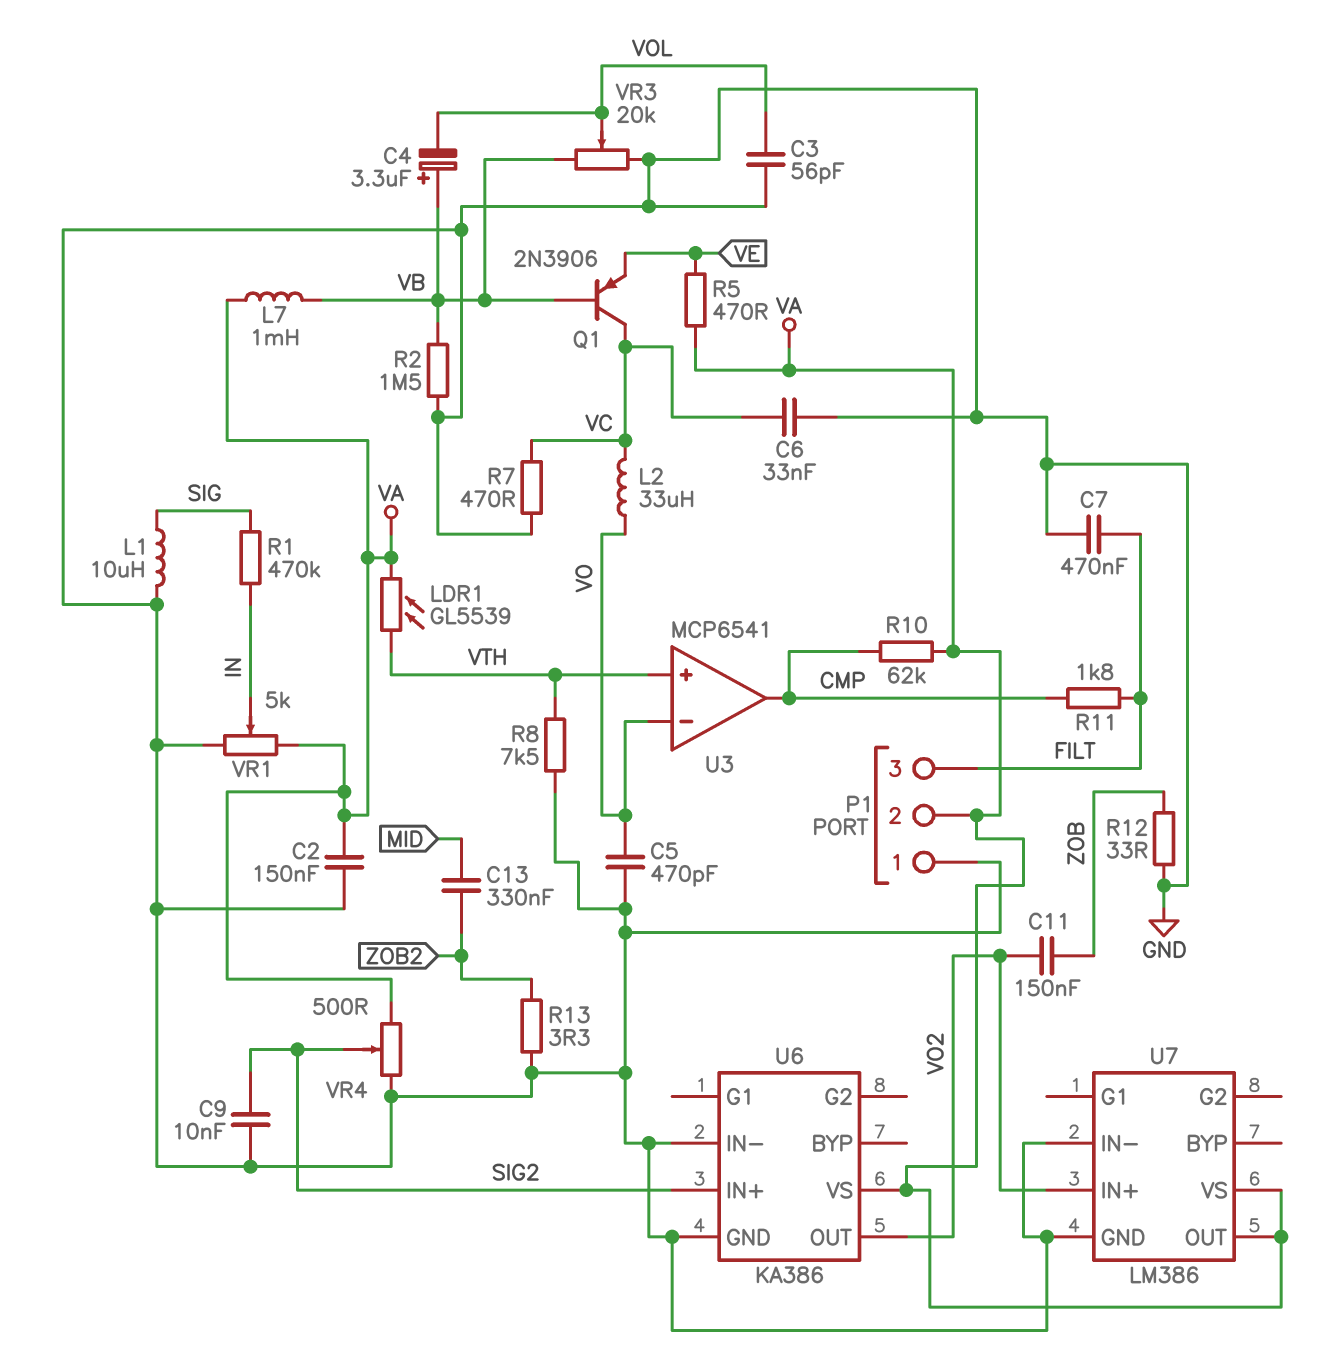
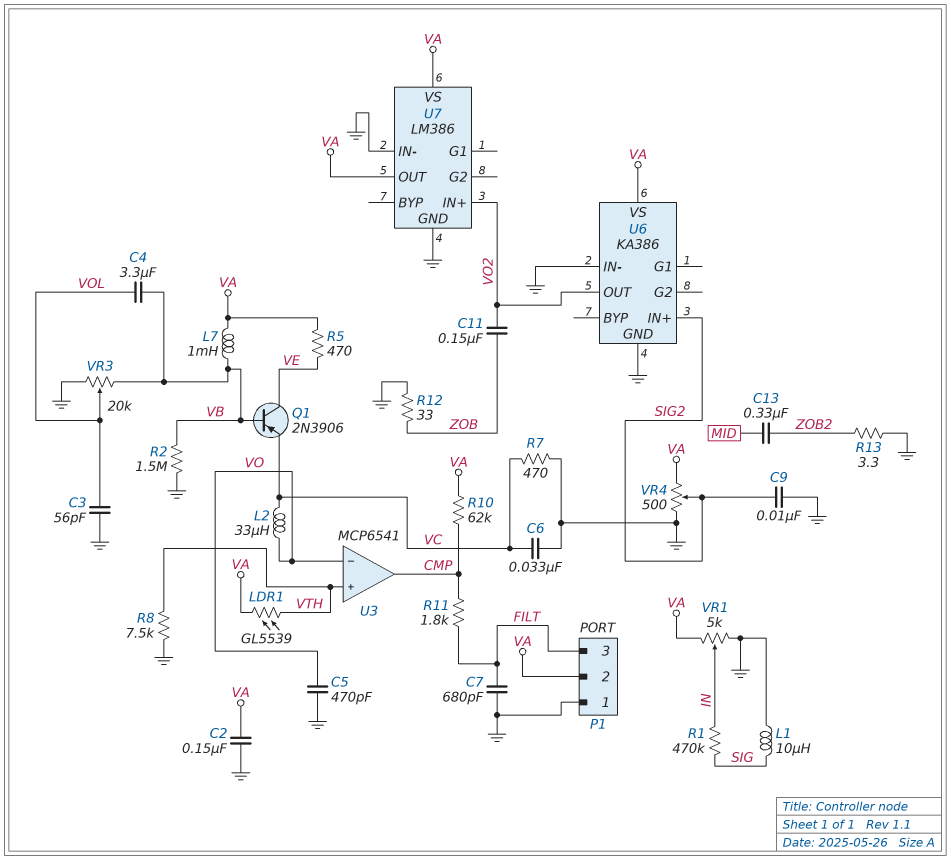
C4: 3.3uF (plus VB, minus VOL) -> 3.3uF (VB, VOL)
C7: 470nF (FILT, GND) -> 680pF (FILT, GND)
Q1: PNP 2N3906 (B VB, C VC, E VE) -> PNP 2N3906 (B VB, C VE, E VC)

